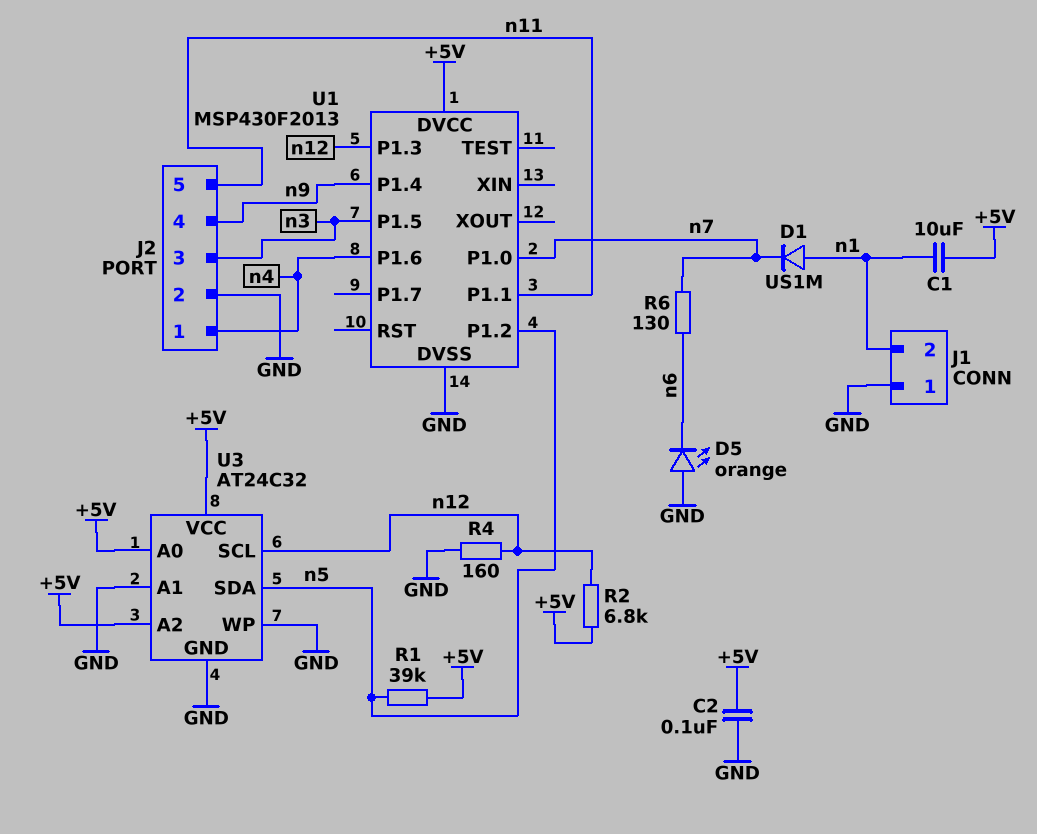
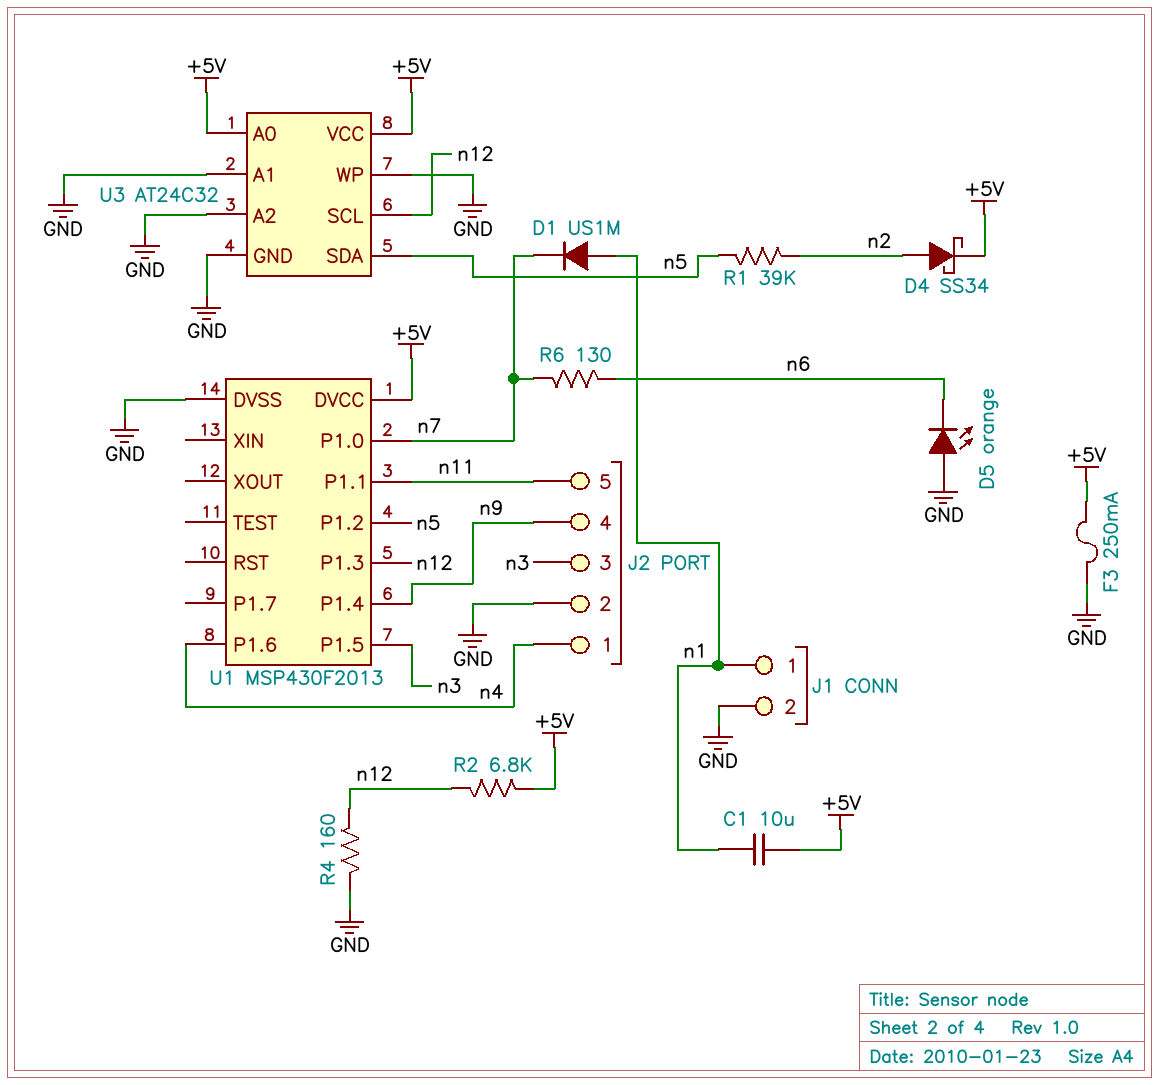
C2: 100nF (+5V, GND) -> none
D4: none -> schottky SS34 (A n2, K +5V)
F3: none -> 250mA (+5V, GND)
J1 pin 1: GND -> n1
J1 pin 2: n1 -> GND
R1: 39k (+5V, n5) -> 39k (n2, n5)
U3 pin A2: +5V -> GND

